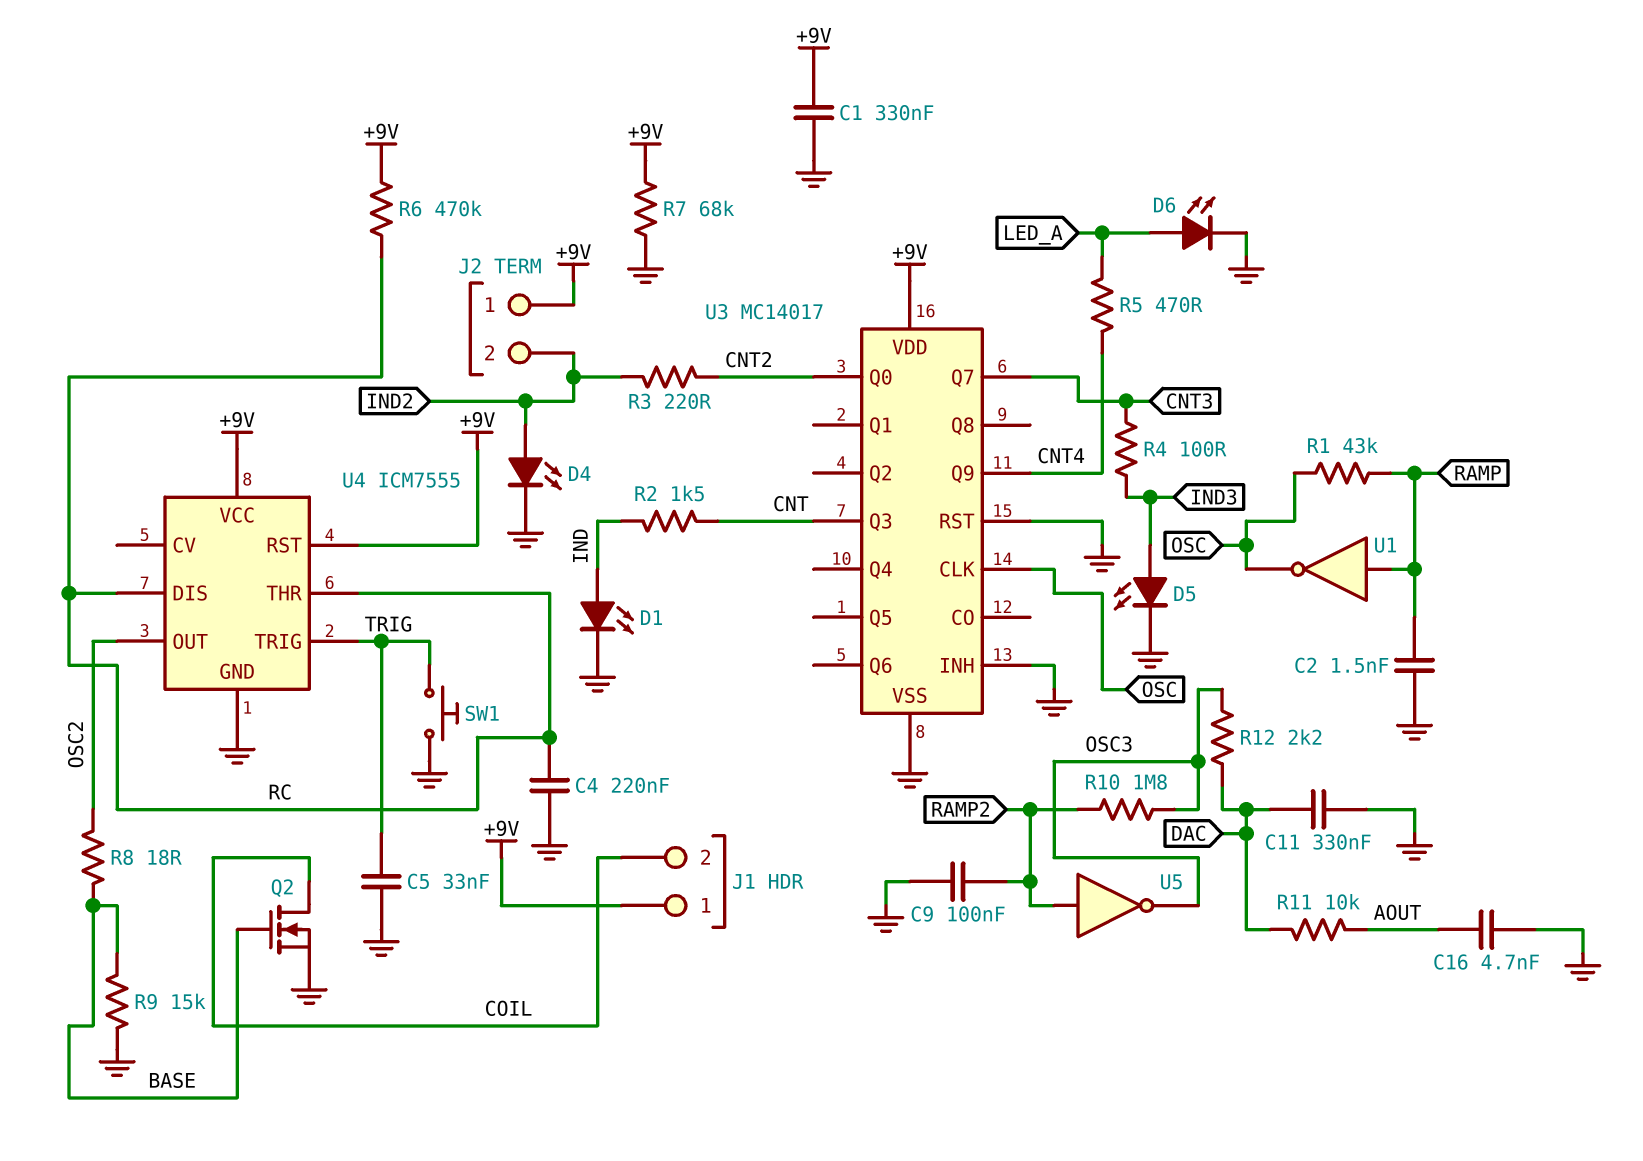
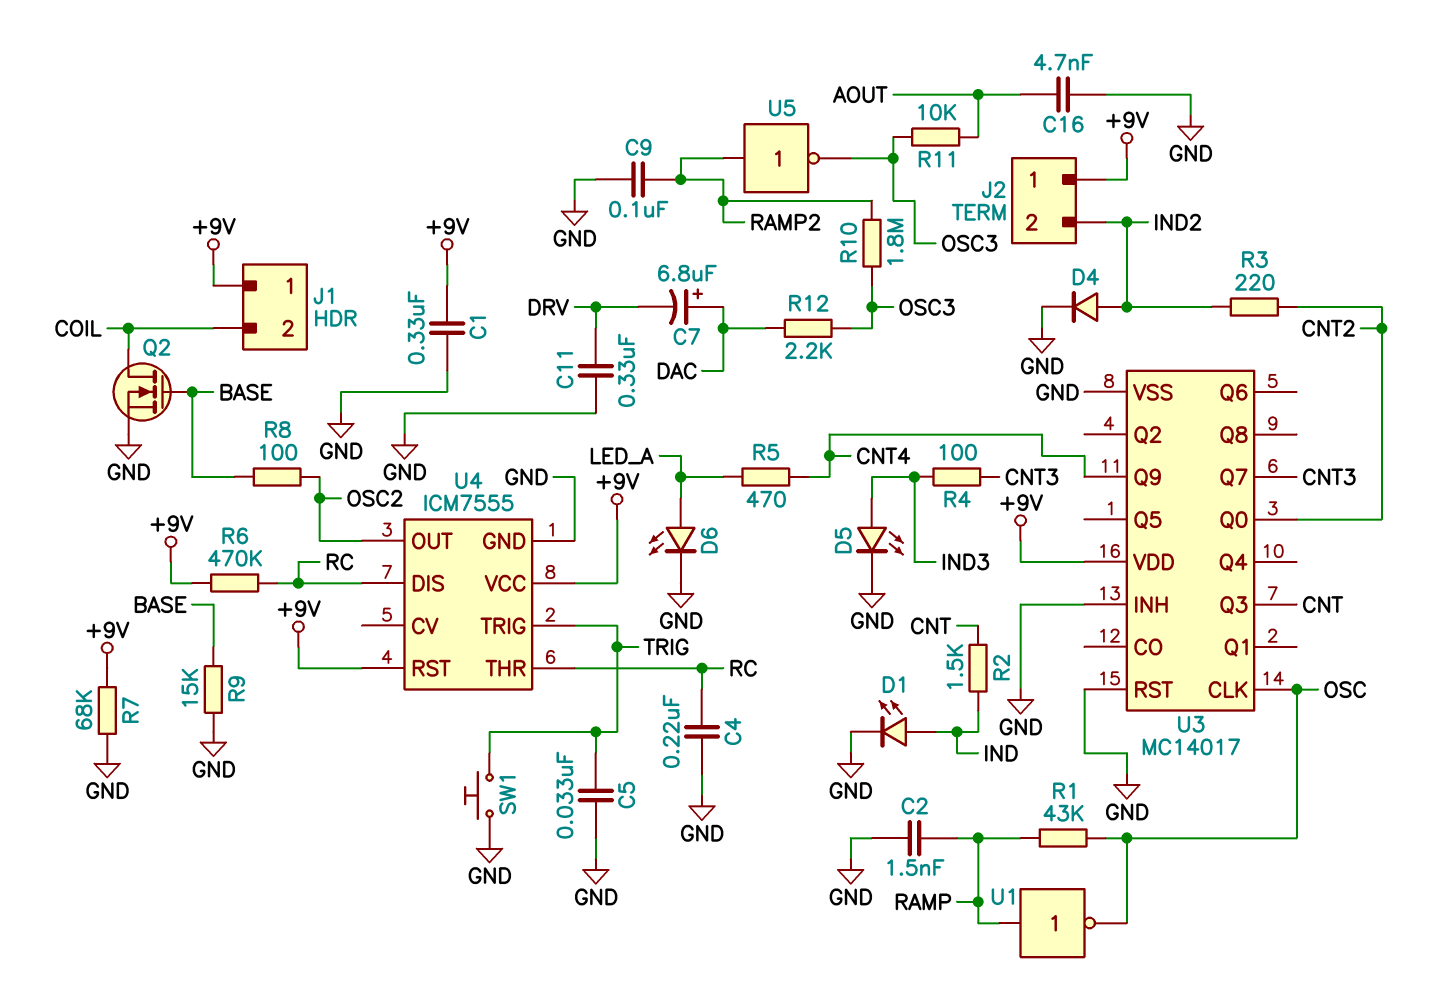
C7: none -> 6.8uF (plus DAC, minus DRV)
C11: 330nF (DAC, GND) -> 330nF (DRV, GND)
D4: LED (A IND2, K GND) -> diode (A IND2, K GND)
R8: 18 (BASE, OSC2) -> 100 (BASE, OSC2)
R11: 10k (AOUT, DAC) -> 10k (AOUT, OSC3)

